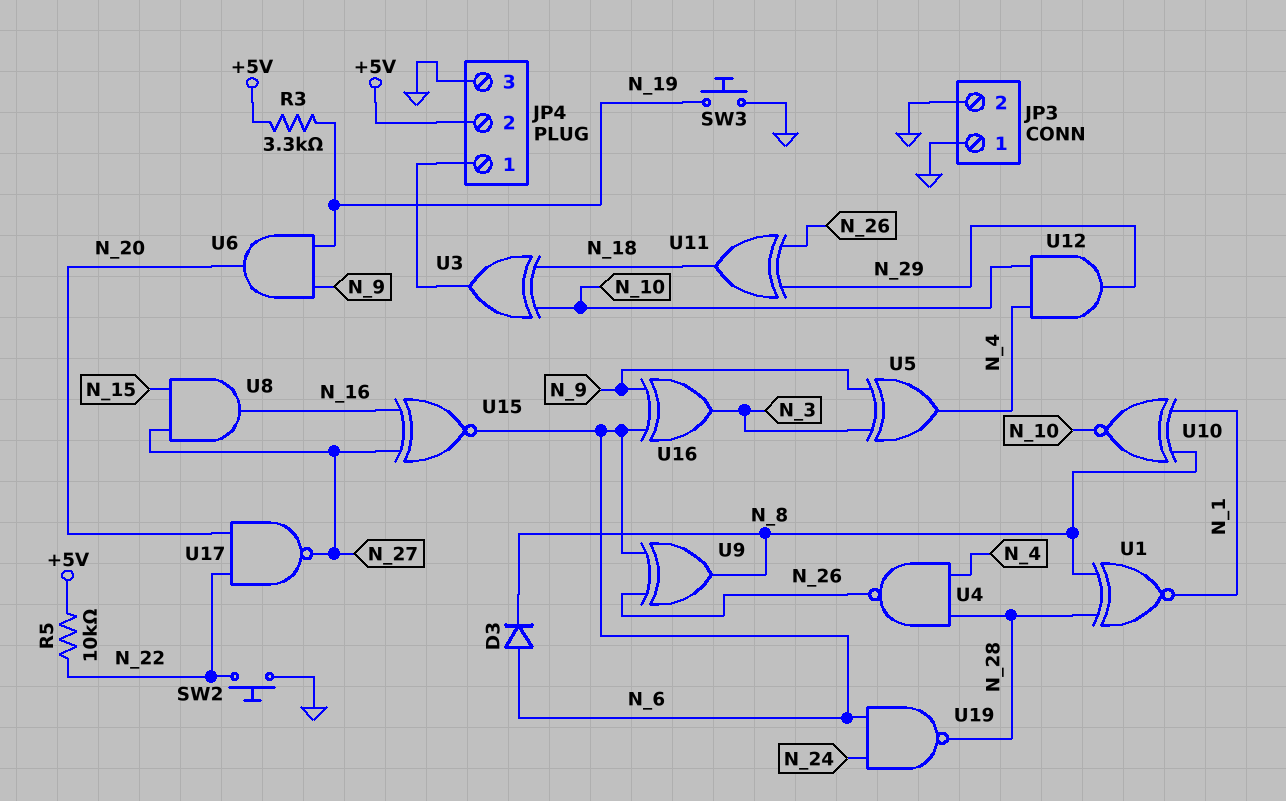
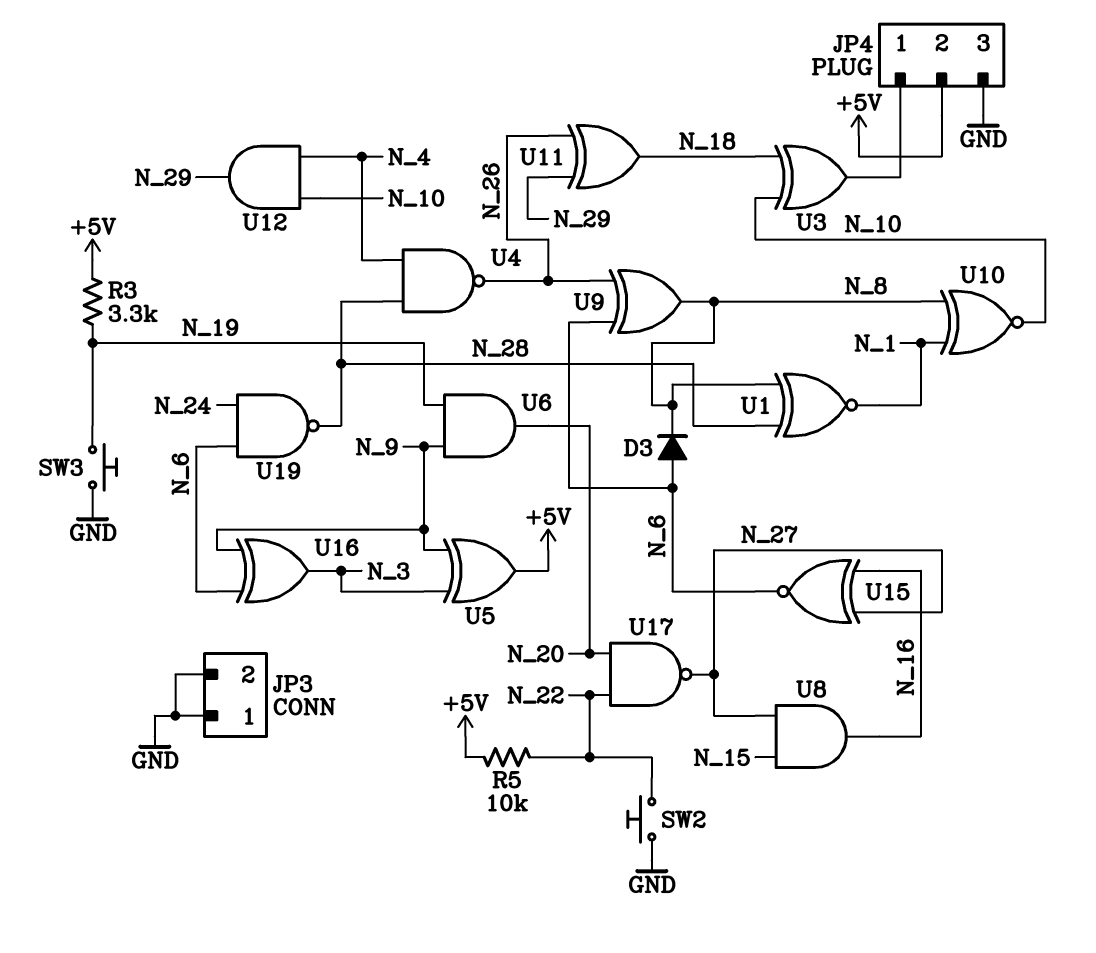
U5: XOR (in N_3, in N_9, out N_4) -> XOR (in N_3, in N_9, out +5V)

